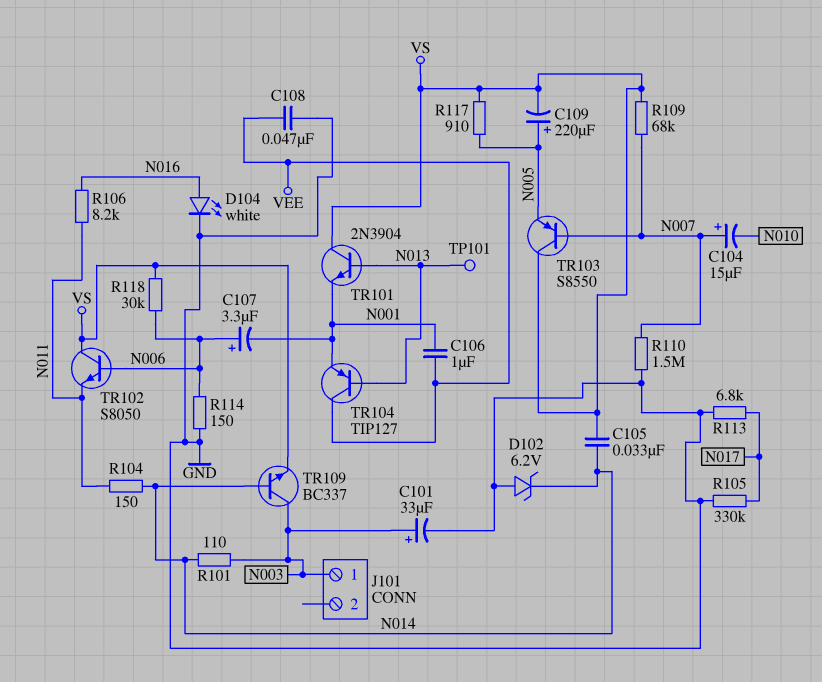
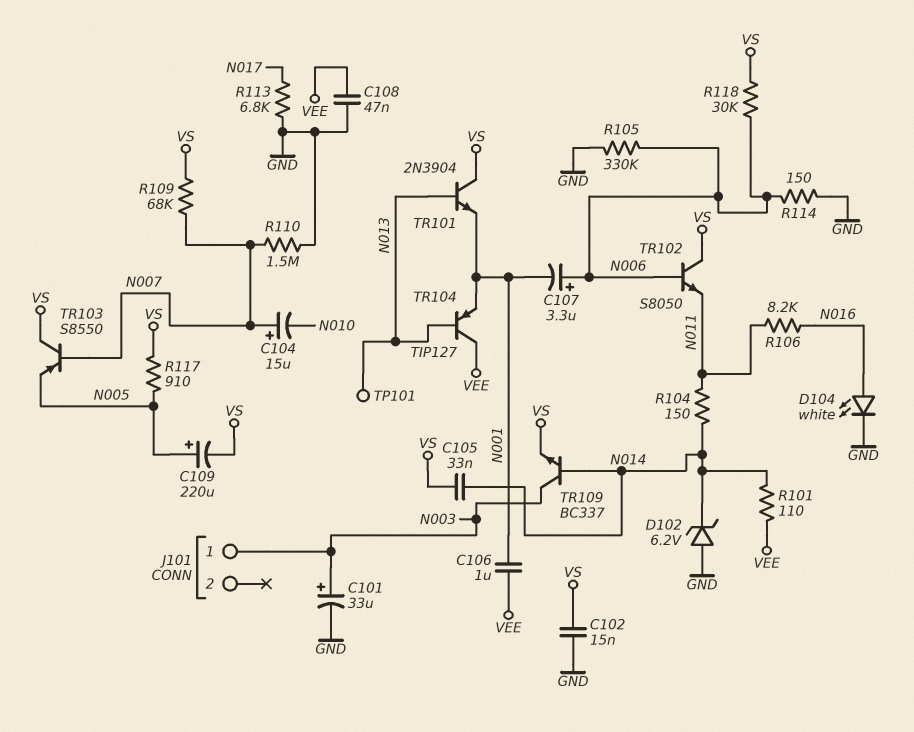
C102: none -> 15nF (GND, VS)
R101: 110 (N003, N014) -> 110 (N014, VEE)
R105: 330k (GND, N017) -> 330k (GND, N006)

